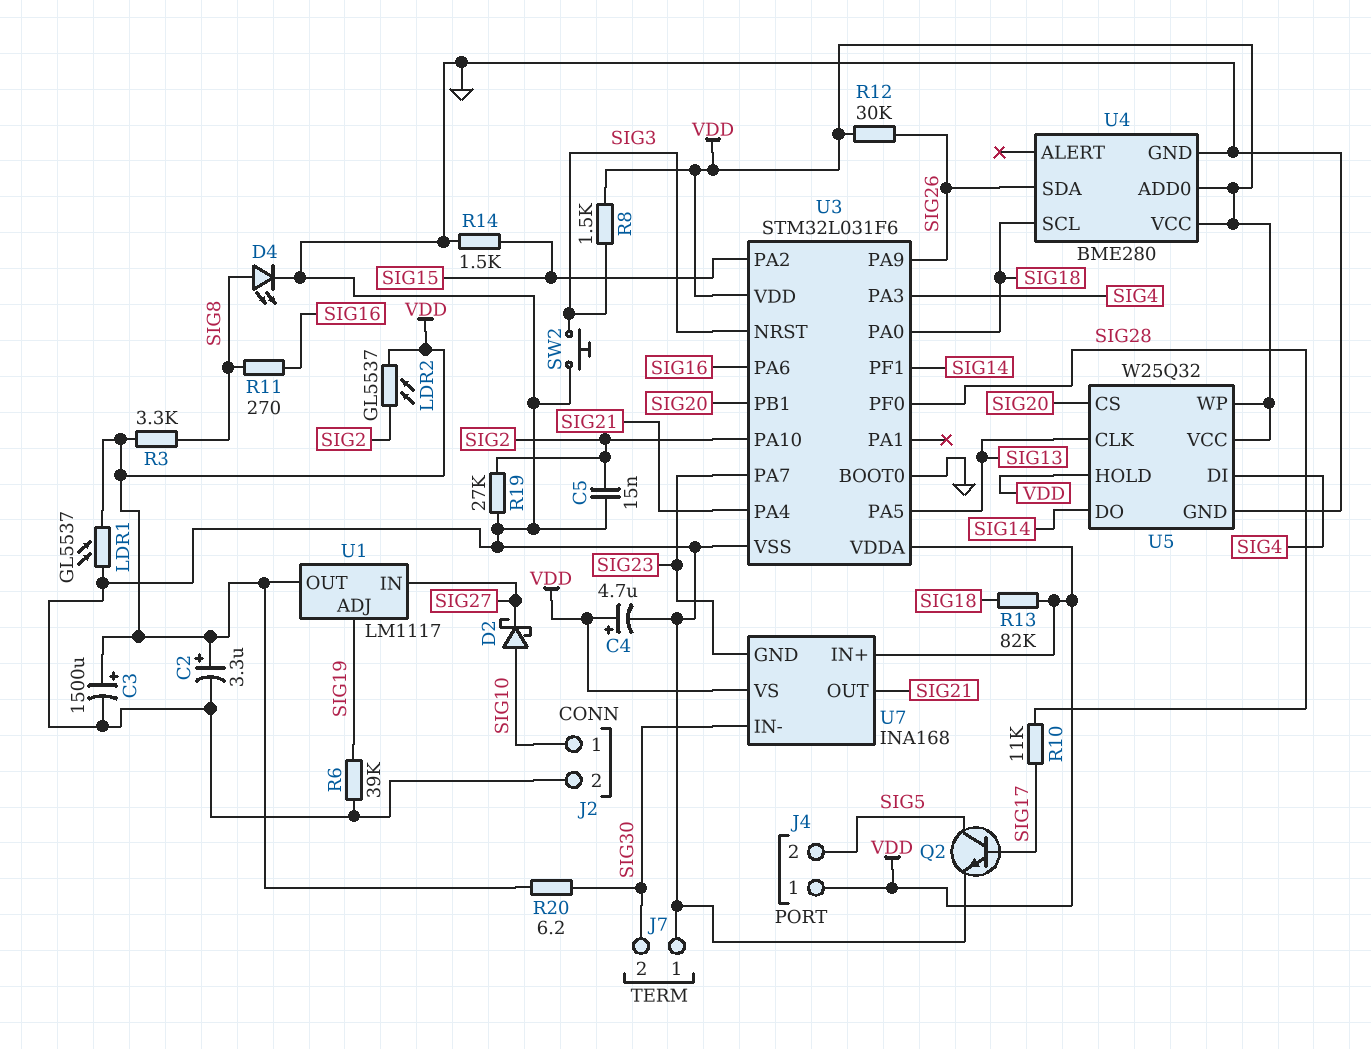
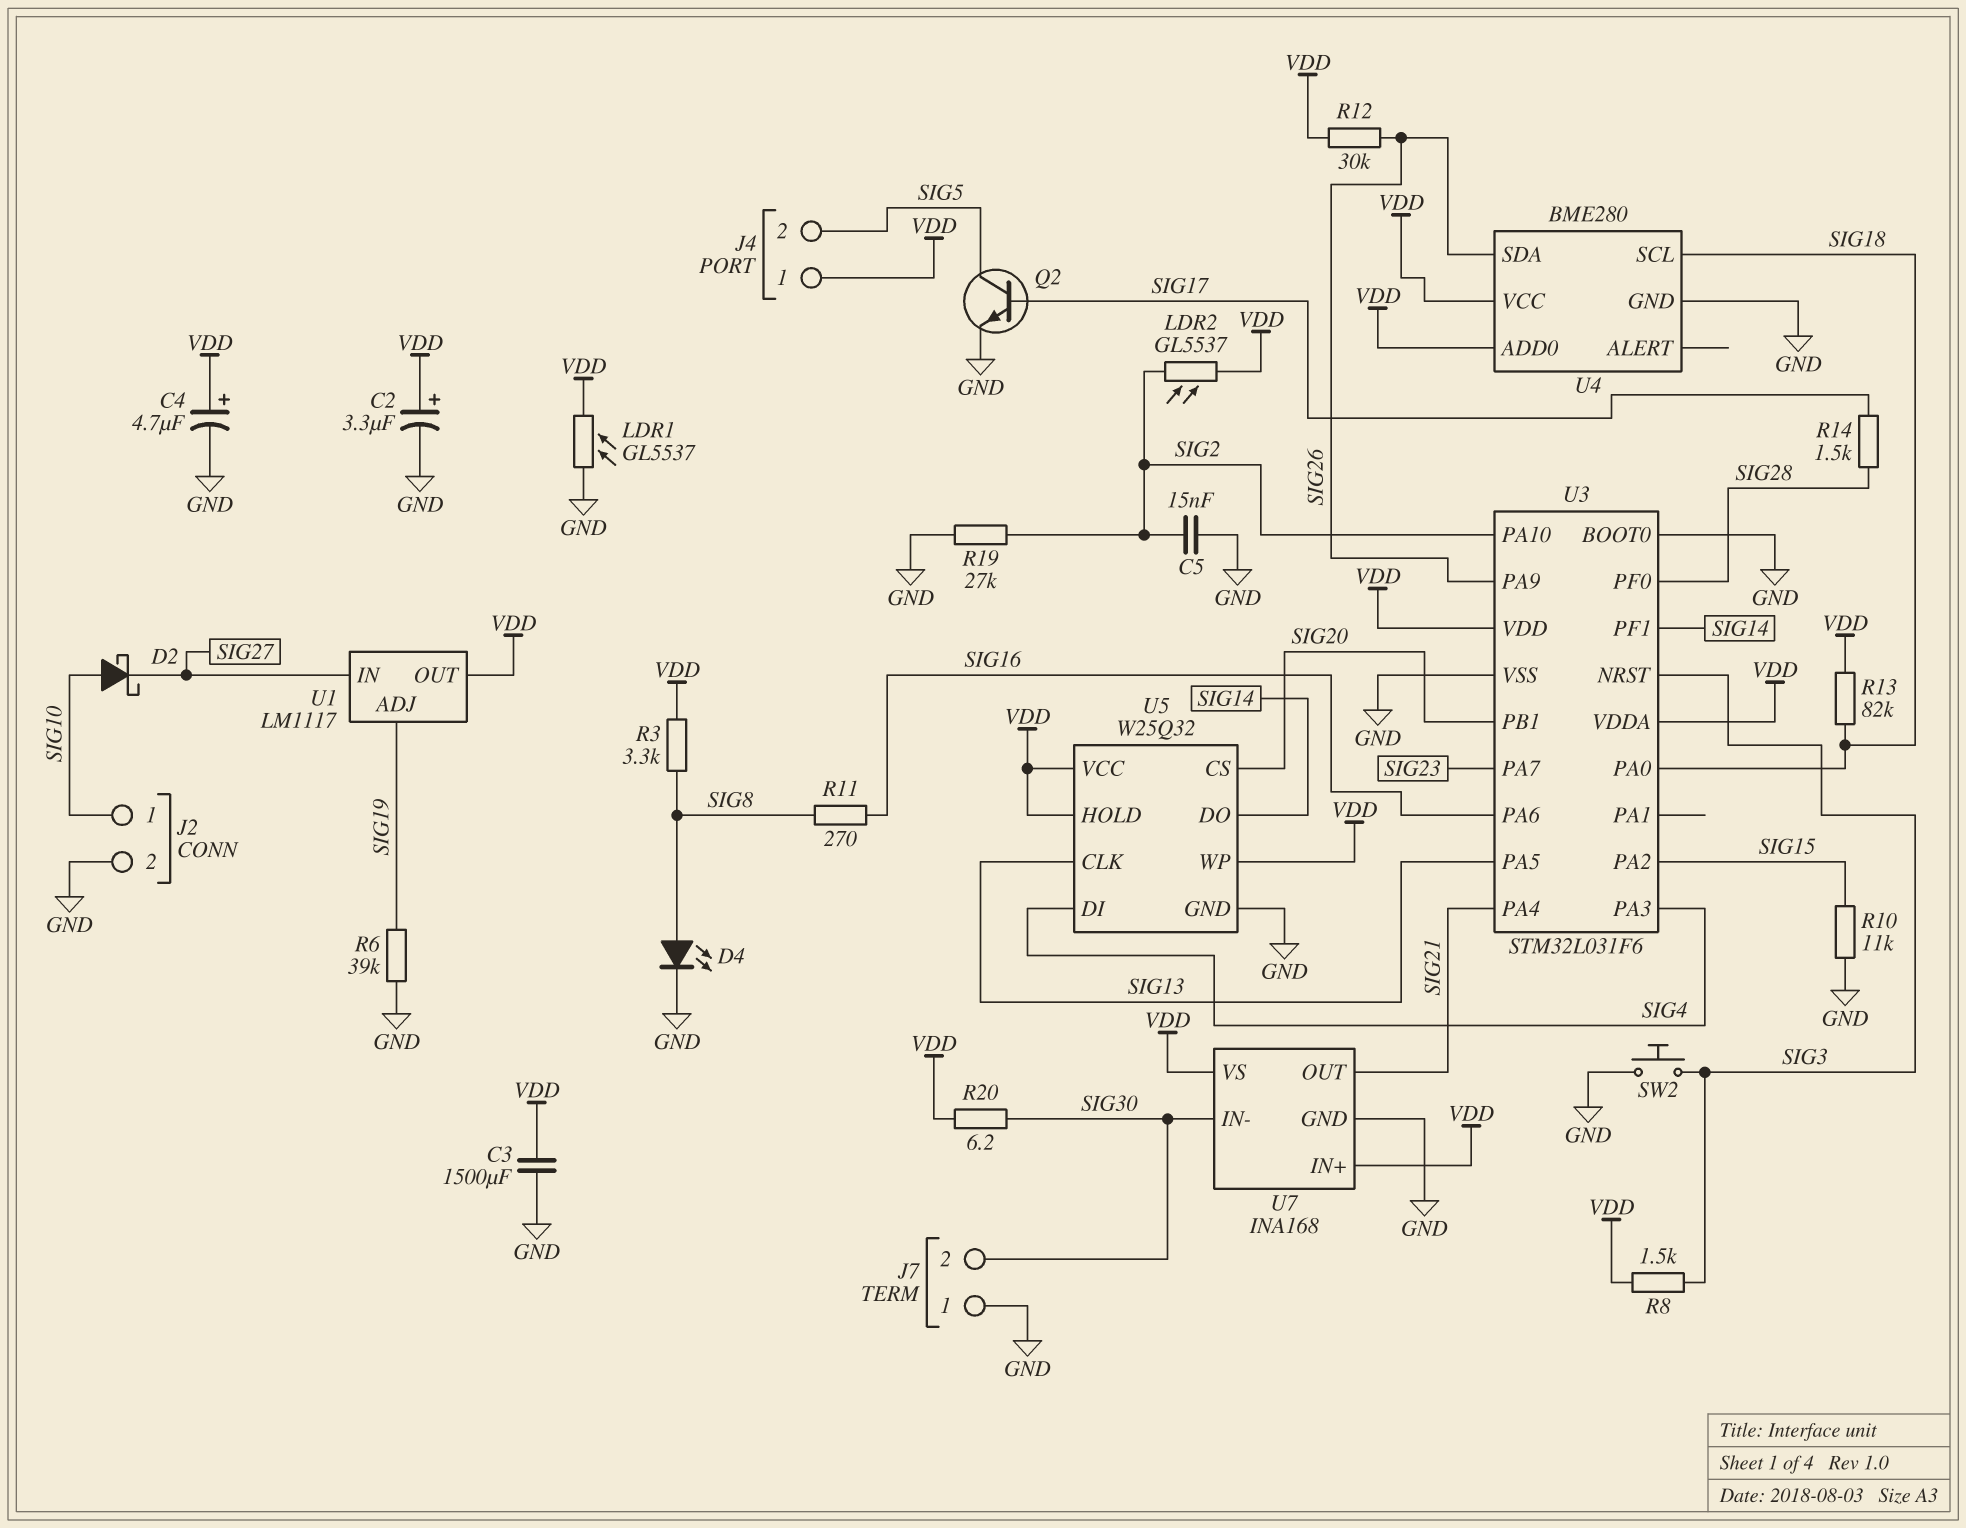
C3: 1500uF (plus VDD, minus GND) -> 1500uF (GND, VDD)
R10: 11k (SIG17, SIG28) -> 11k (GND, SIG15)
R14: 1.5k (GND, SIG15) -> 1.5k (SIG17, SIG28)
U7 pin GND: SIG23 -> GND

